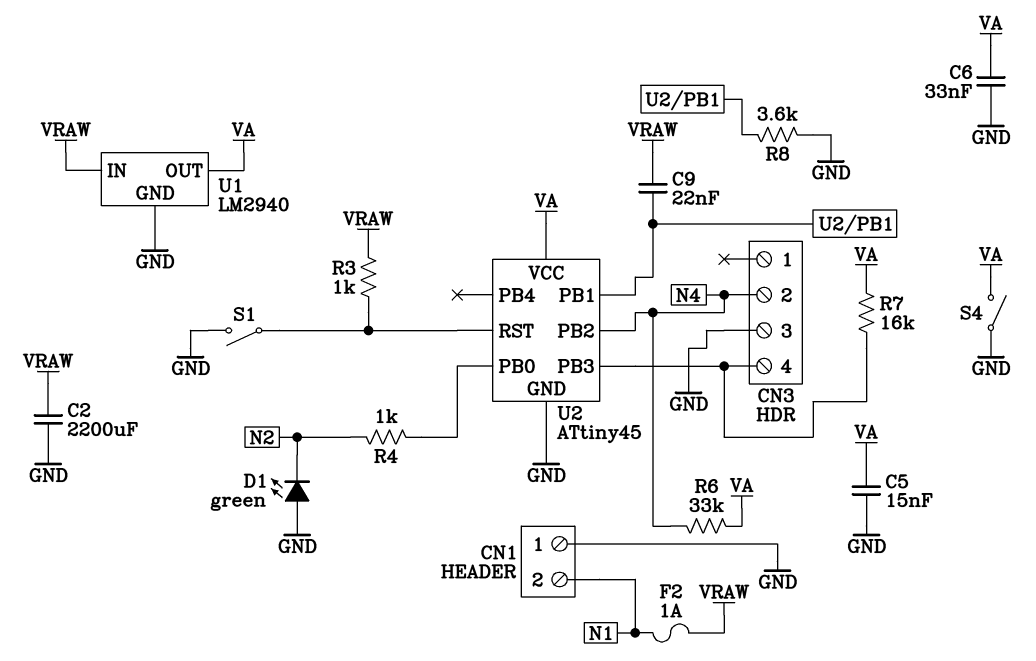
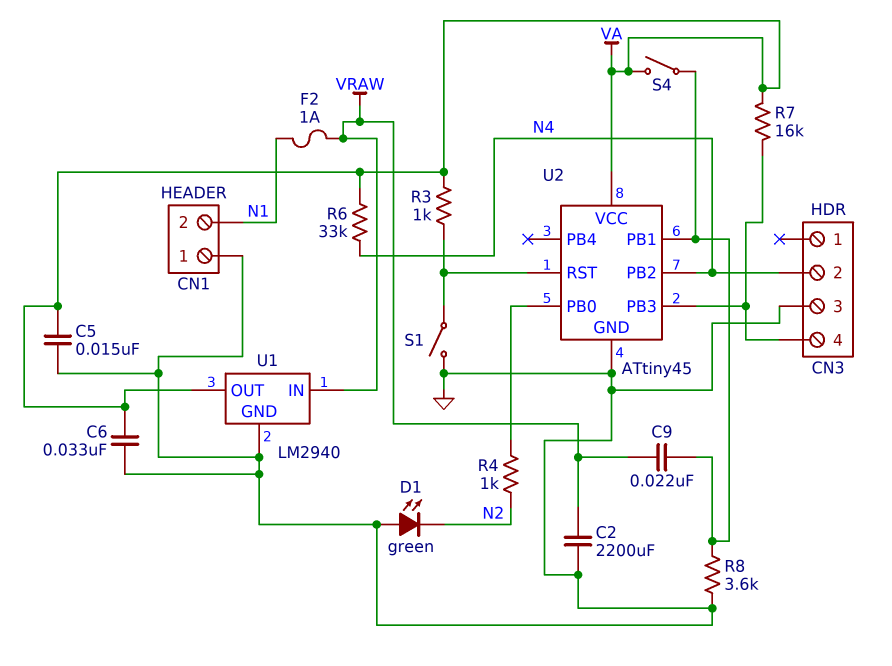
R3: 1k (U2/RST, VRAW) -> 1k (U2/RST, VA)
S4: switch (GND, VA) -> switch (U2/PB1, VA)

